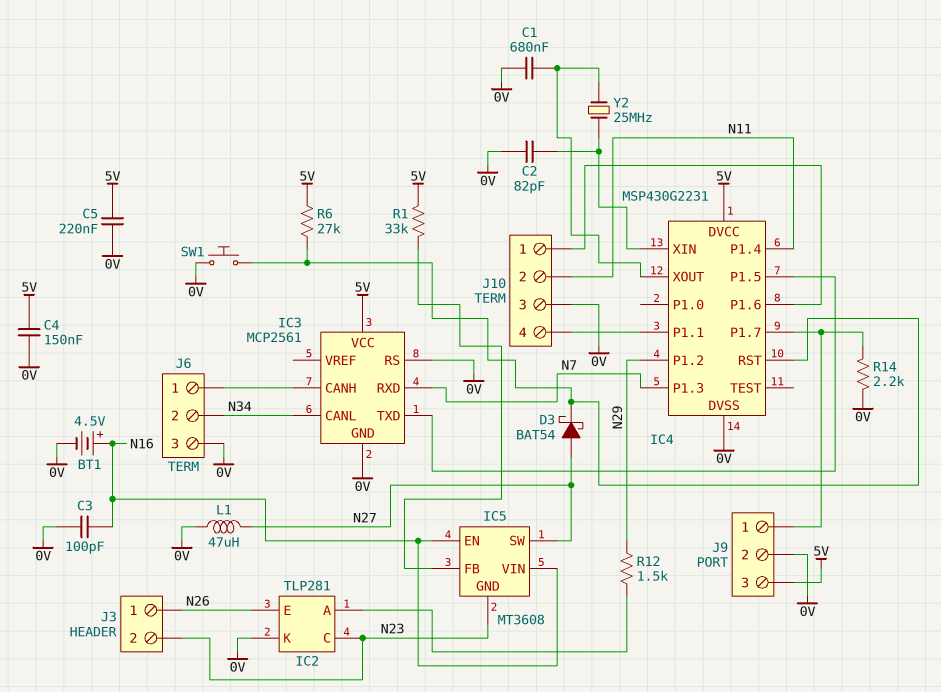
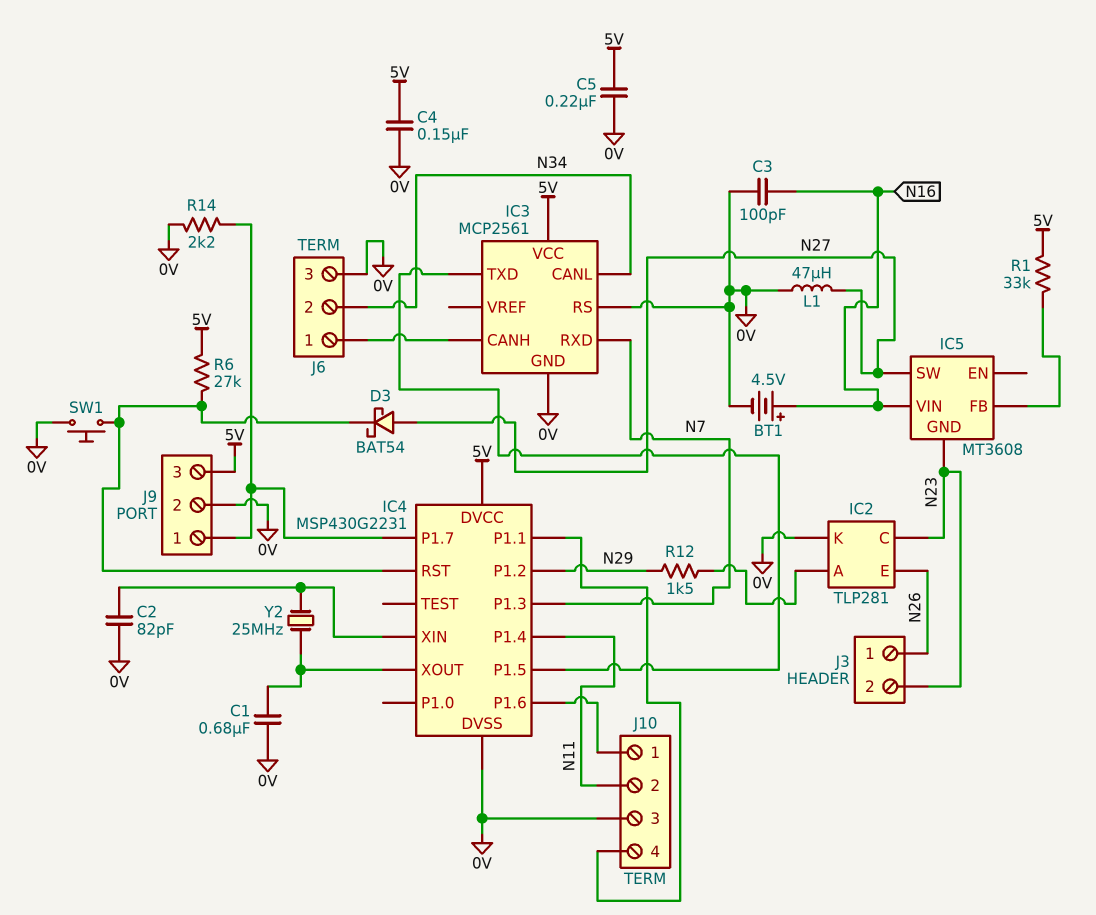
IC5 pin EN: N16 -> none

